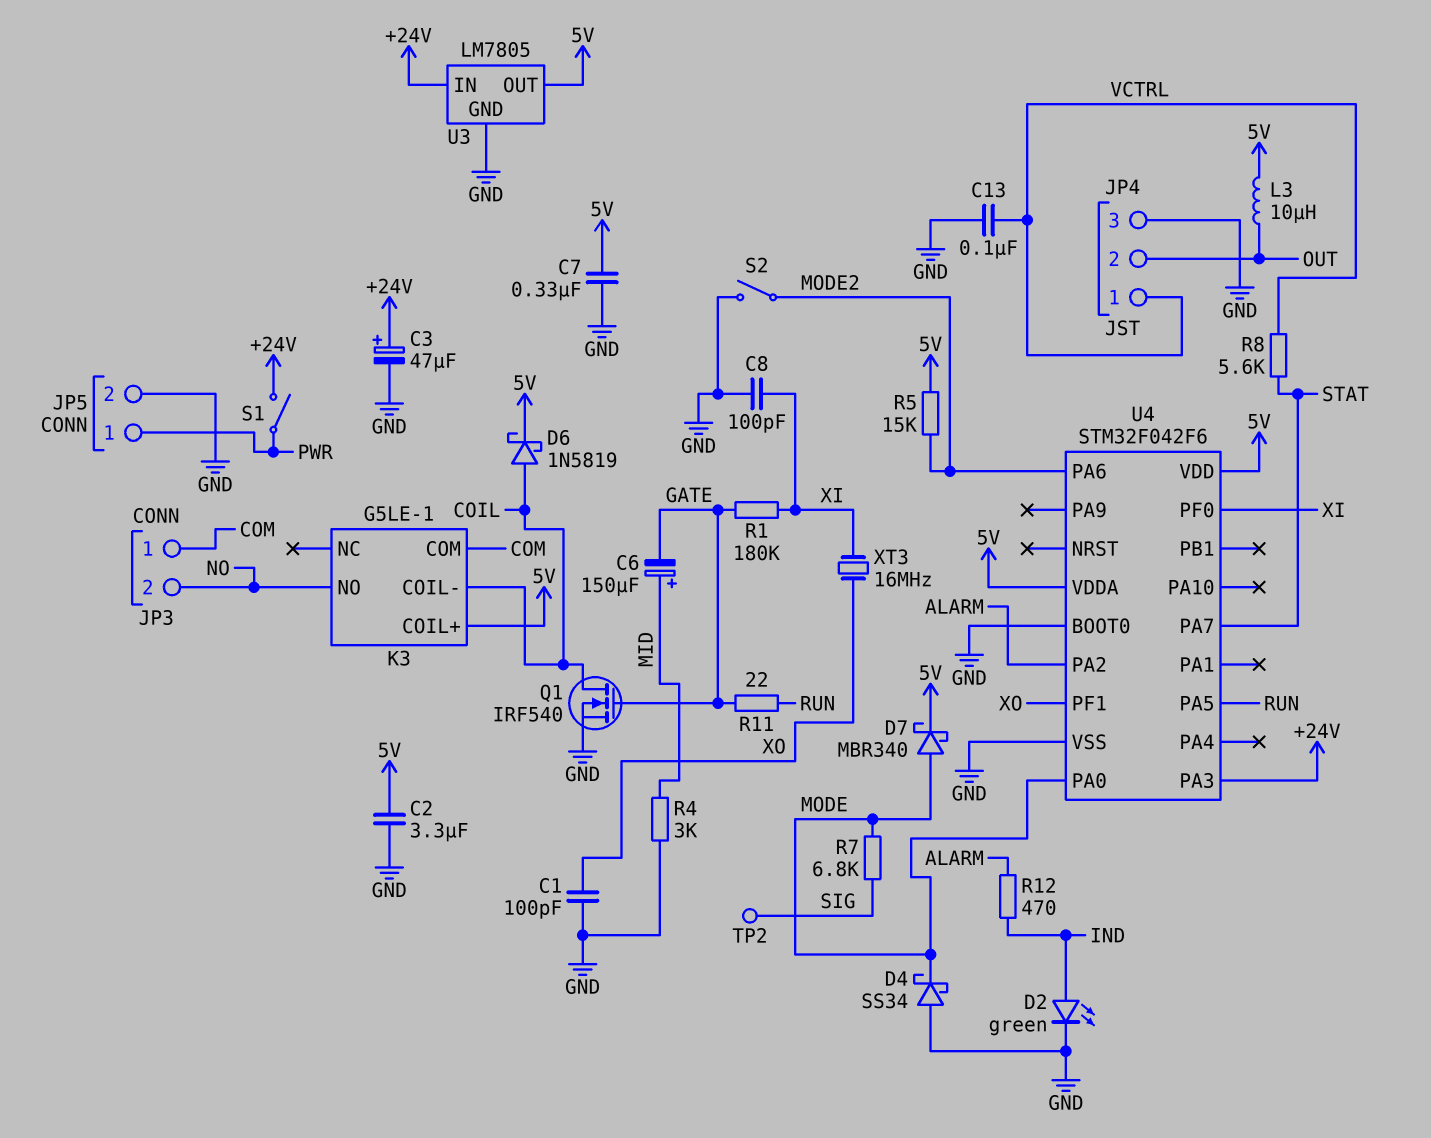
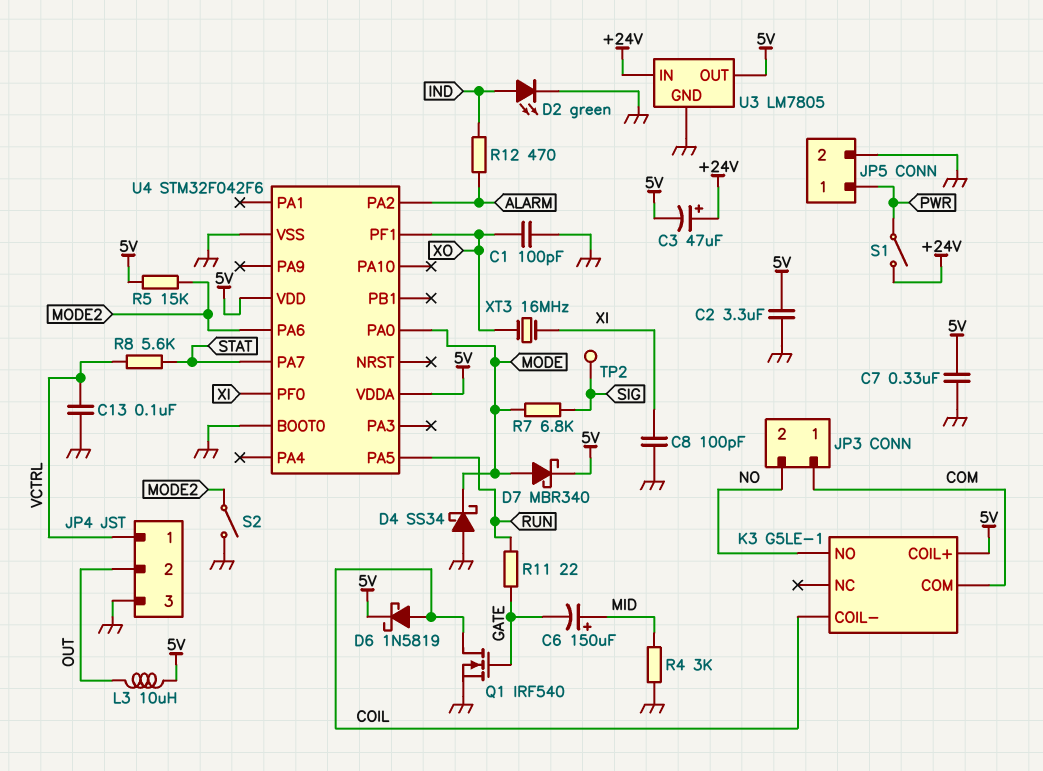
C3: 47uF (plus +24V, minus GND) -> 47uF (plus +24V, minus 5V)
R1: 180k (GATE, XI) -> none
U4 pin PA3: +24V -> none

